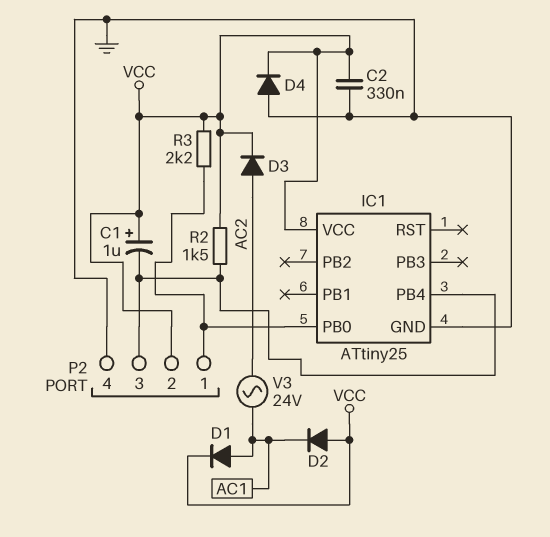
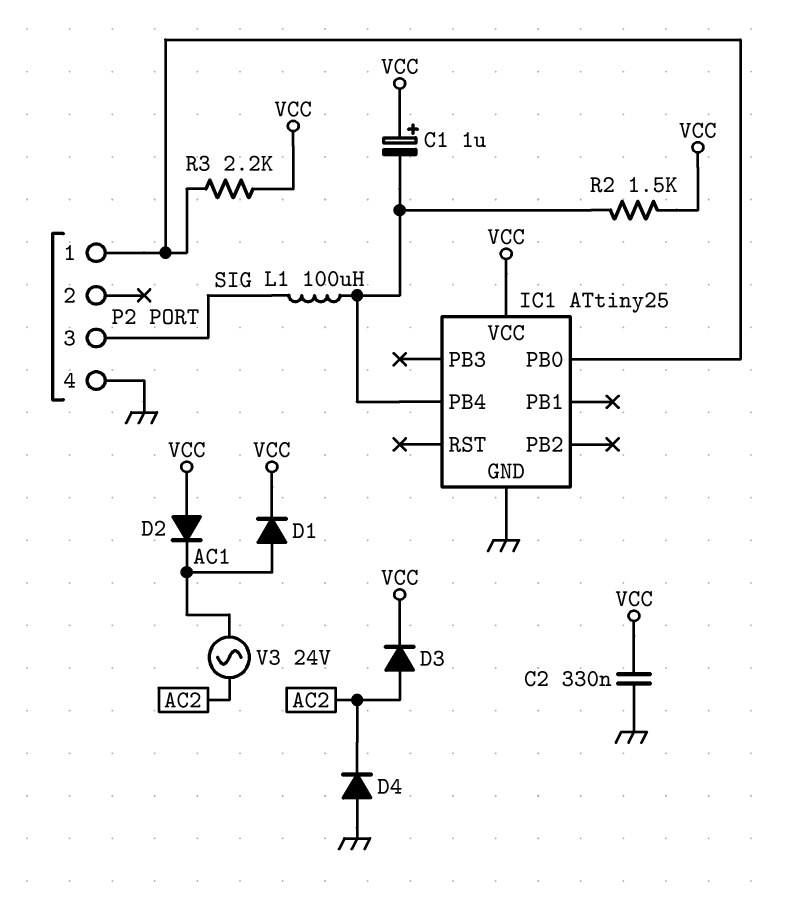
D4: diode (A GND, K VCC) -> diode (A GND, K AC2)
L1: none -> 100uH (IC1/PB4, SIG)
P2 pin 2: VCC -> none
P2 pin 3: IC1/PB4 -> SIG

